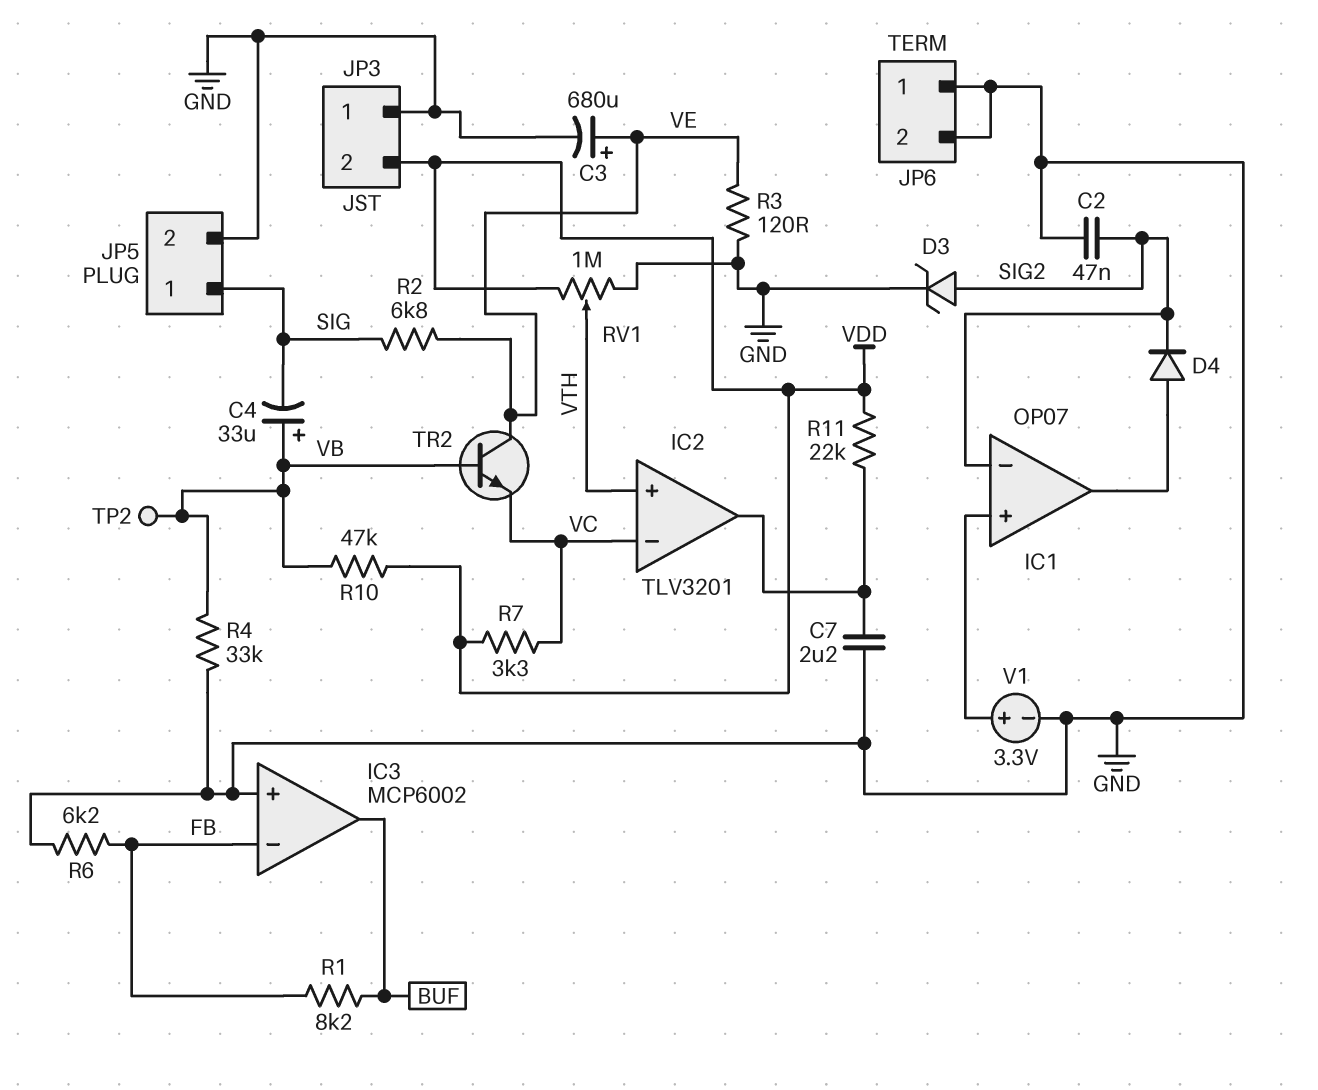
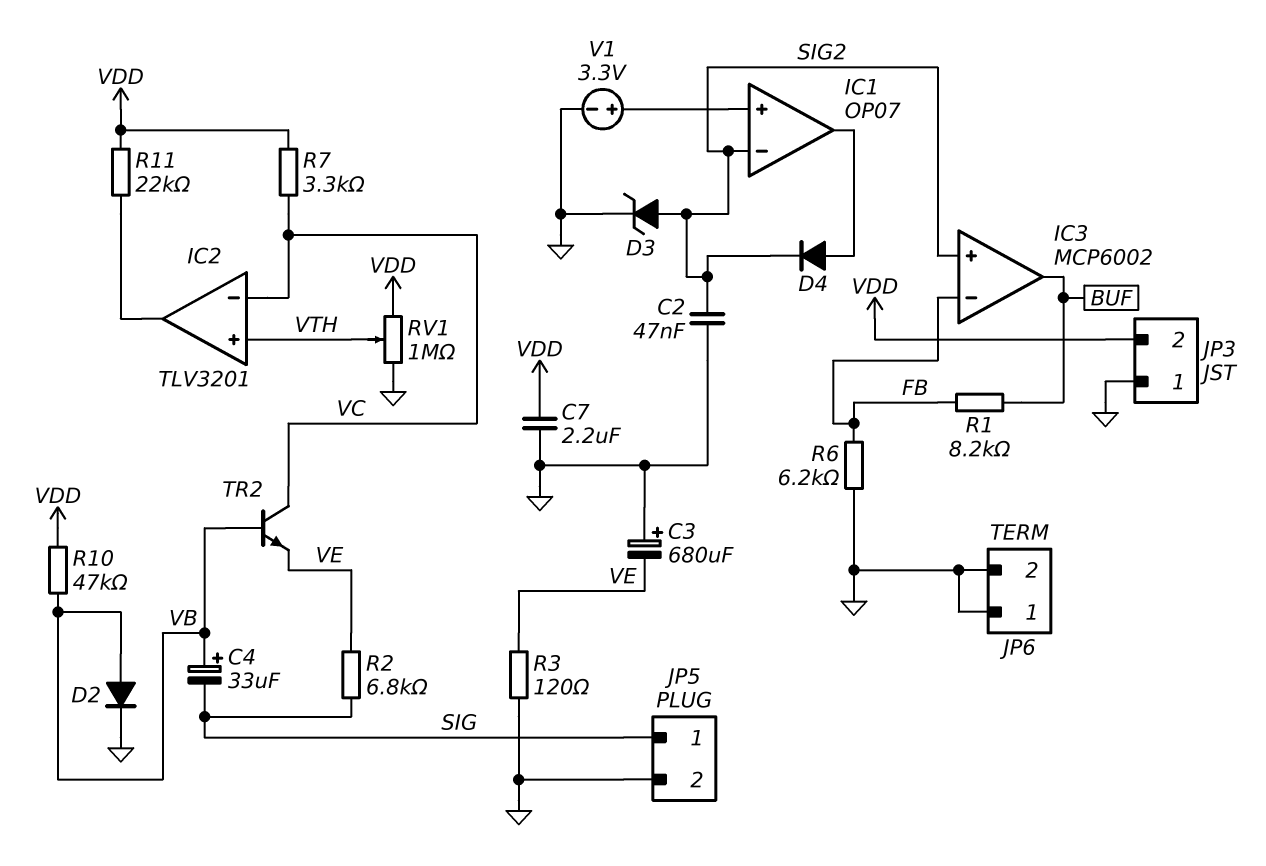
C3: 680uF (plus VE, minus GND) -> 680uF (plus GND, minus VE)
C7: 2.2uF (GND, IC2/out) -> 2.2uF (GND, VDD)
D2: none -> diode (A VB, K GND)
IC3 pin in+: GND -> SIG2
R4: 33k (GND, VB) -> none
TP2: test point (VB) -> none
TR2: NPN (B VB, C VE, E VC) -> NPN (B VB, C VC, E VE)

